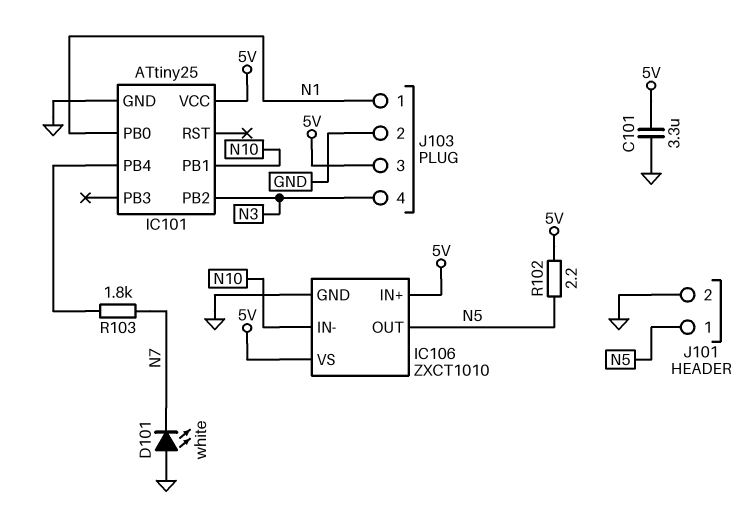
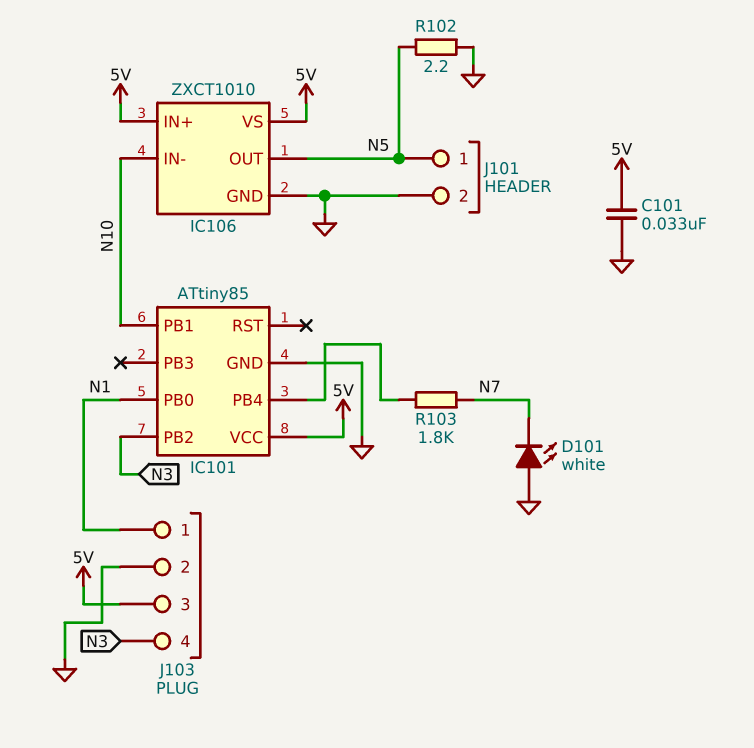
C101: 3.3uF (5V, GND) -> 33nF (5V, GND)
IC101: ATtiny25 -> ATtiny85
R102: 2.2 (5V, N5) -> 2.2 (GND, N5)

